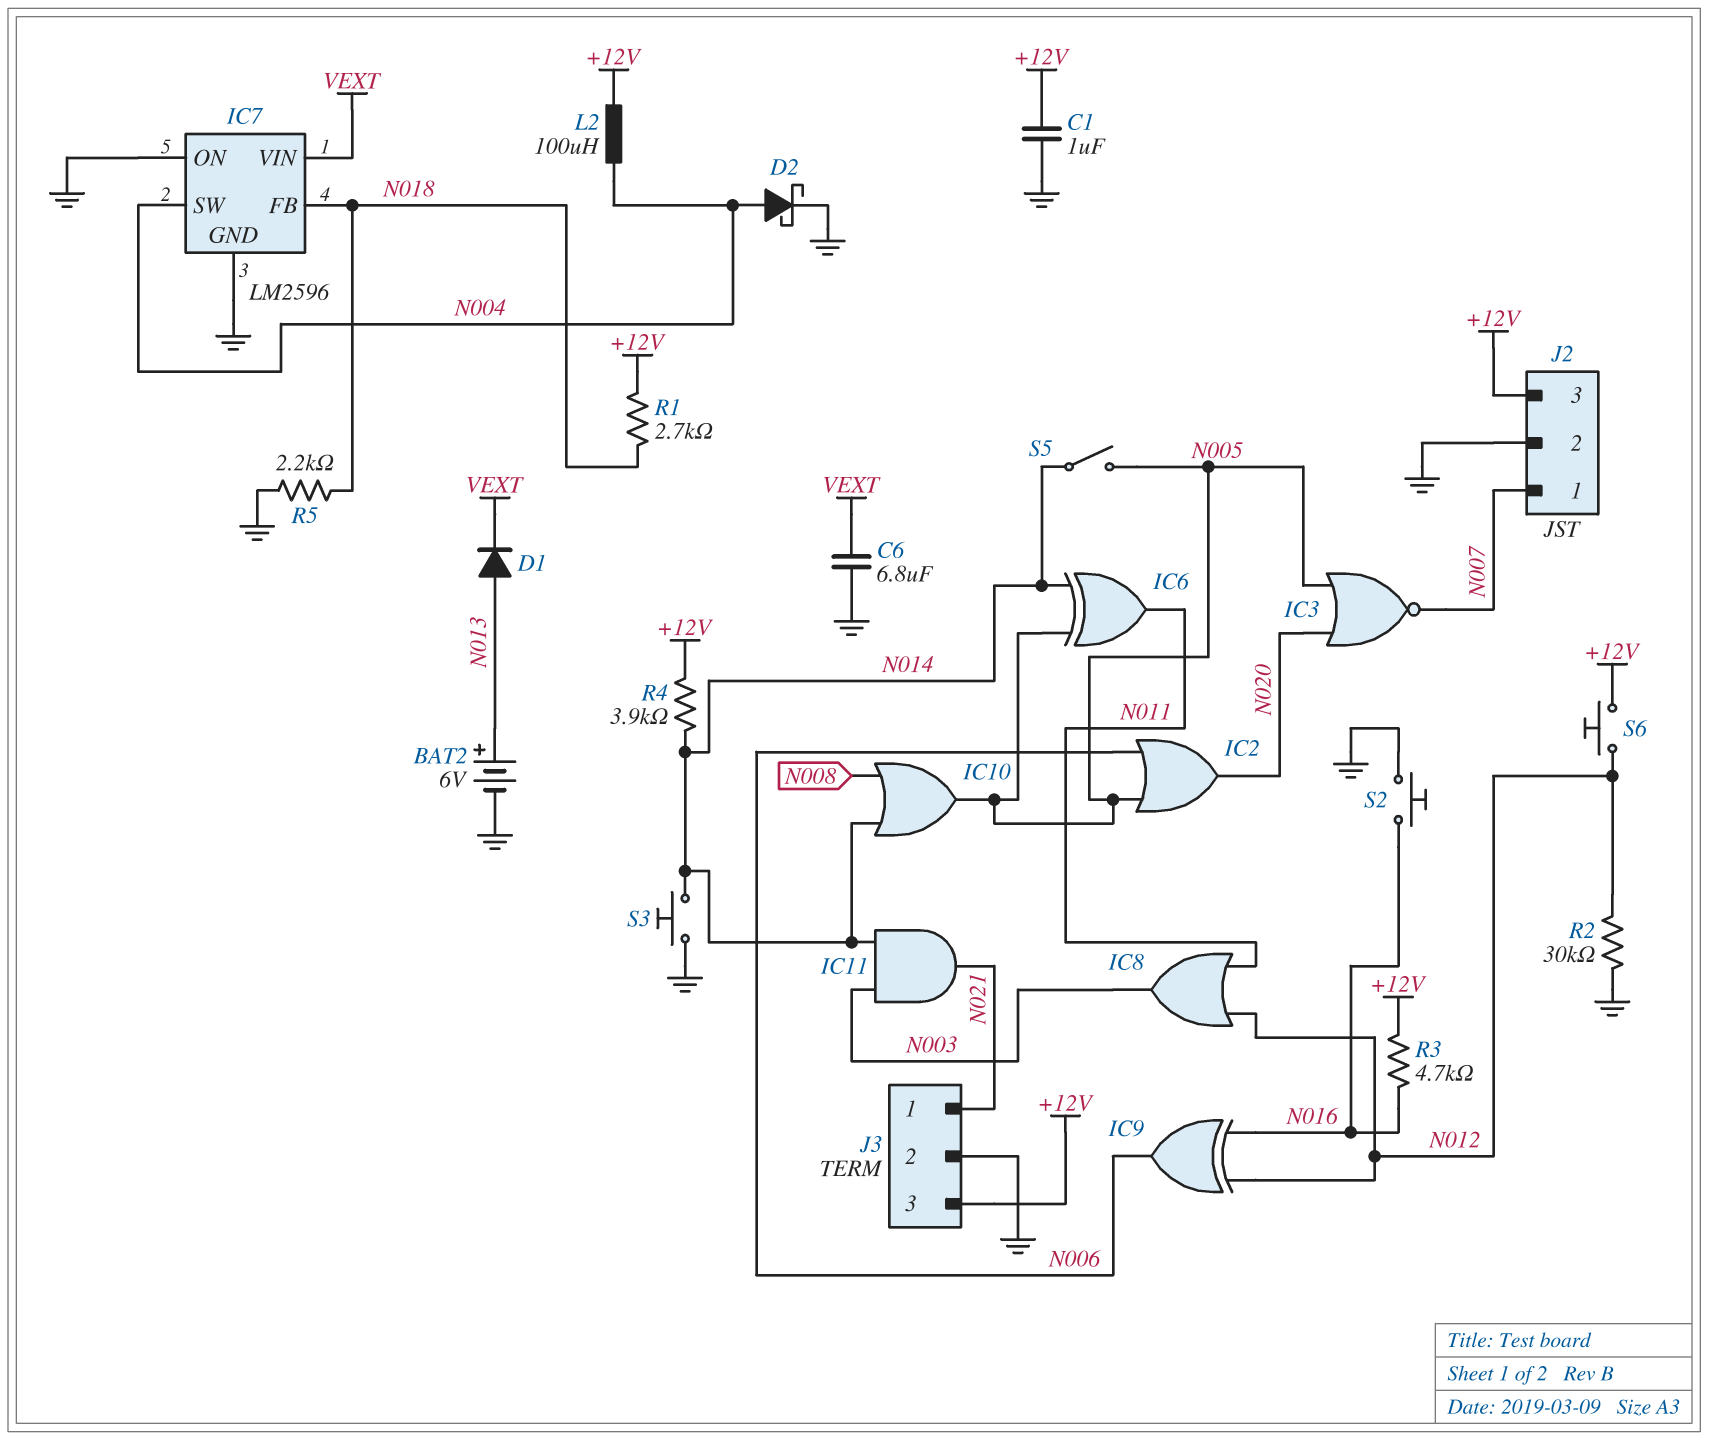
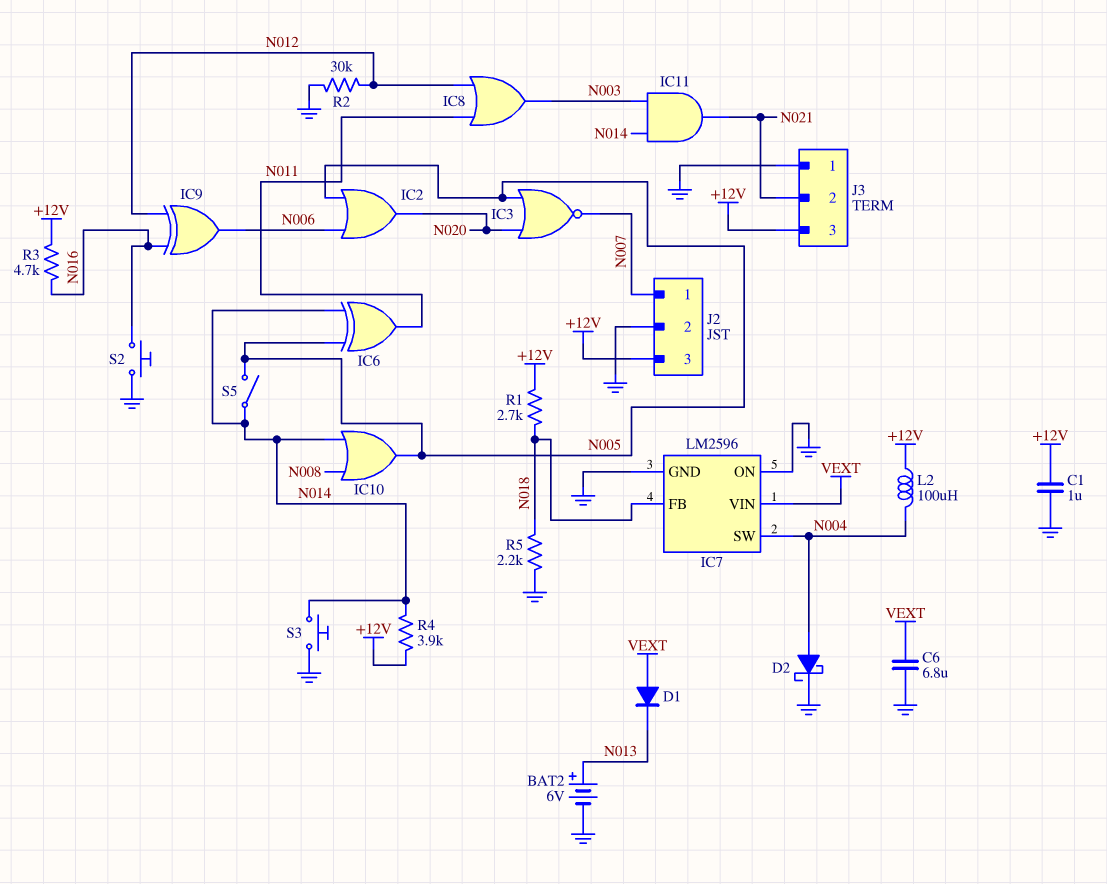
D1: diode (A N013, K VEXT) -> diode (A VEXT, K N013)
J3 pin 1: N021 -> GND
J3 pin 2: GND -> N021
S6: button (+12V, N012) -> none

